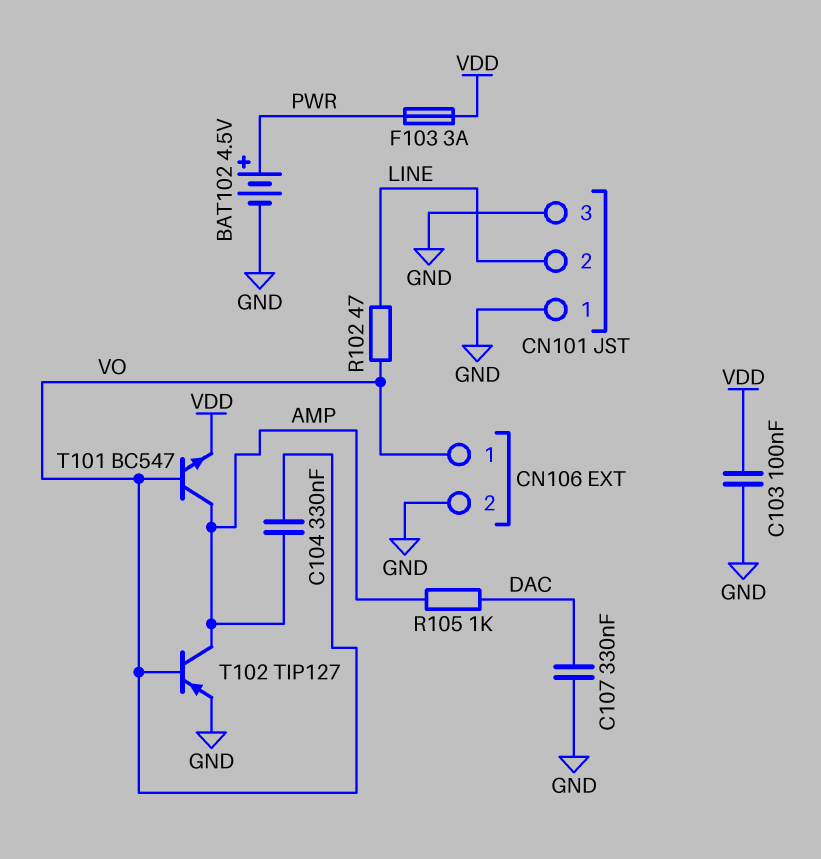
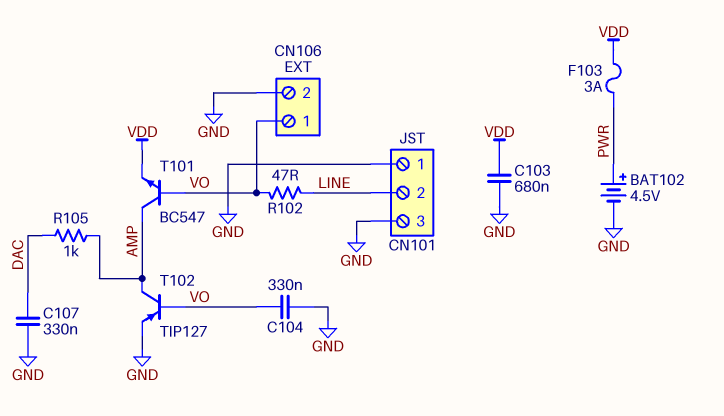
C103: 100nF (GND, VDD) -> 680nF (GND, VDD)
C104: 330nF (AMP, VO) -> 330nF (GND, VO)

